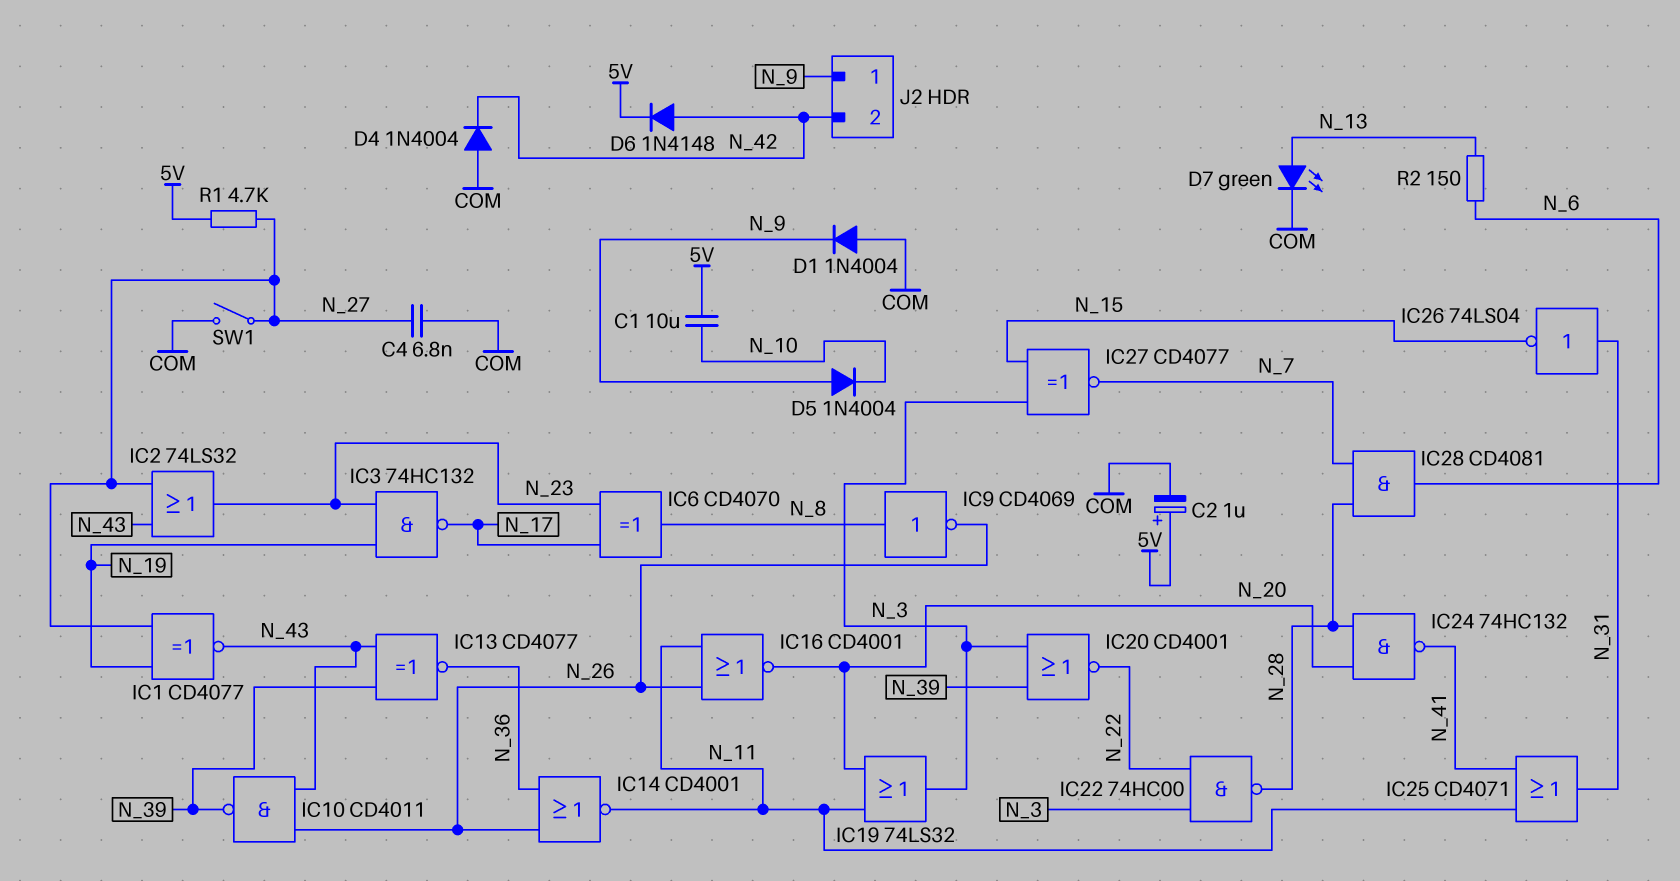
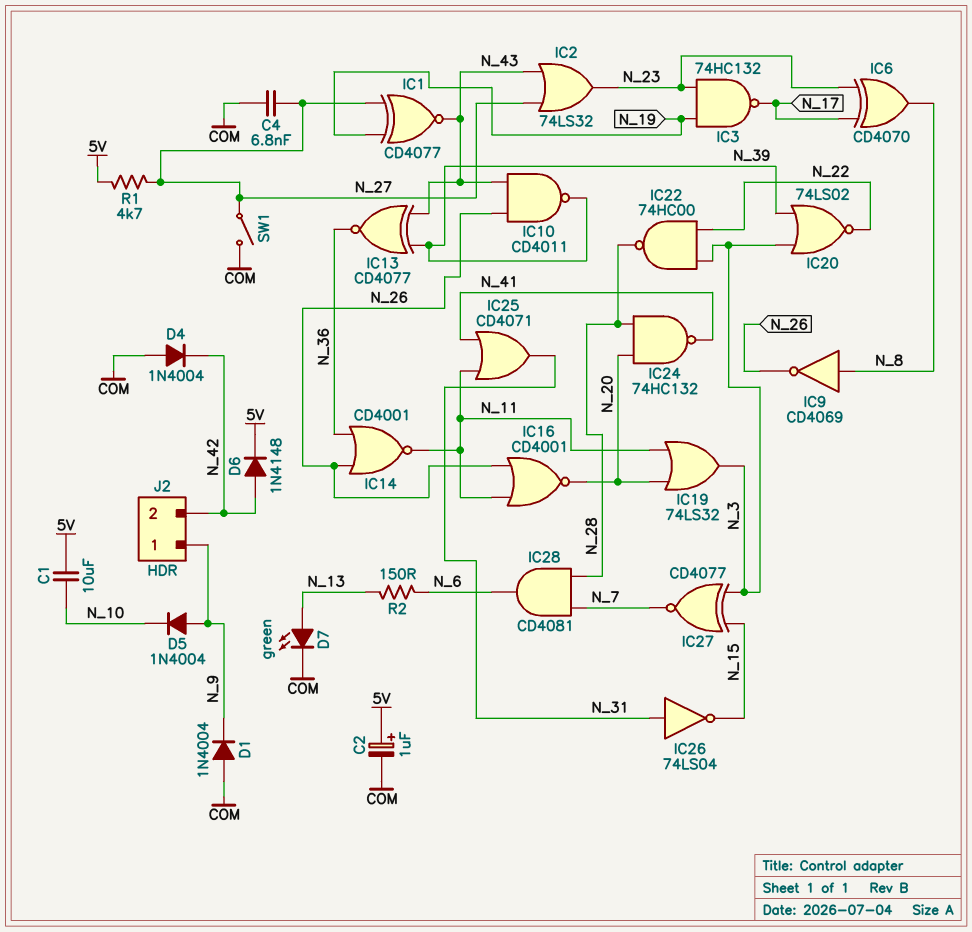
IC20: NOR CD4001 (in N_3, in N_39, out N_22) -> NOR 74LS02 (in N_3, in N_39, out N_22)

